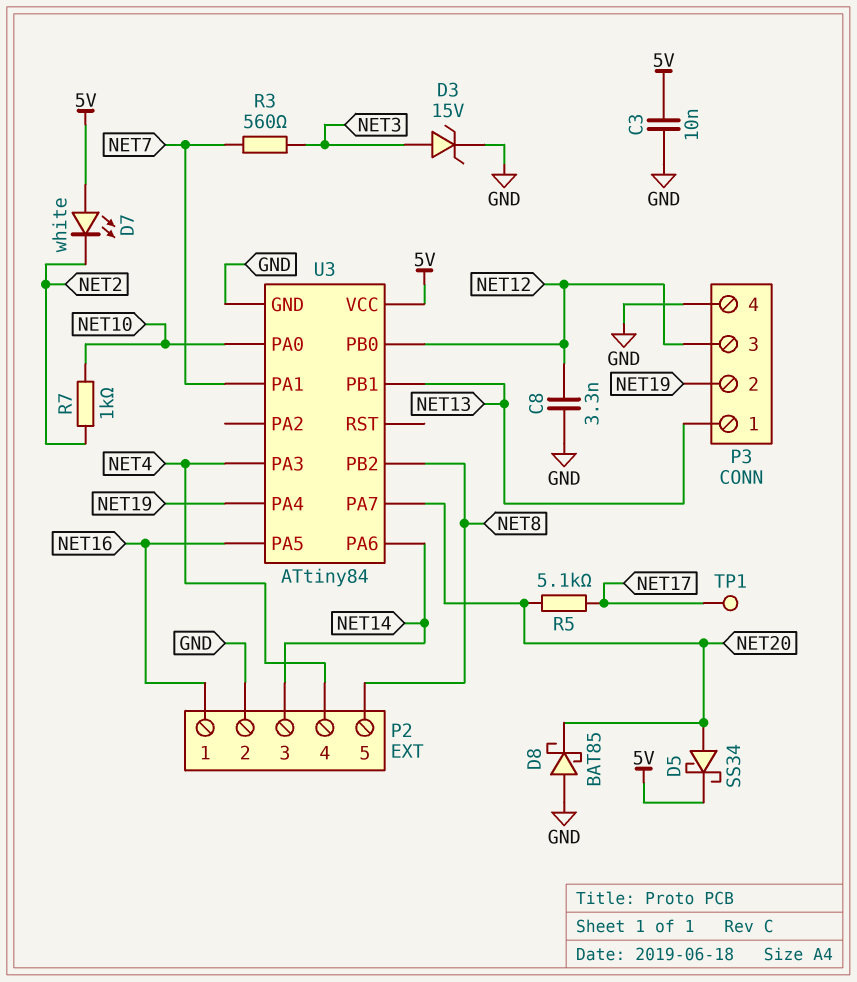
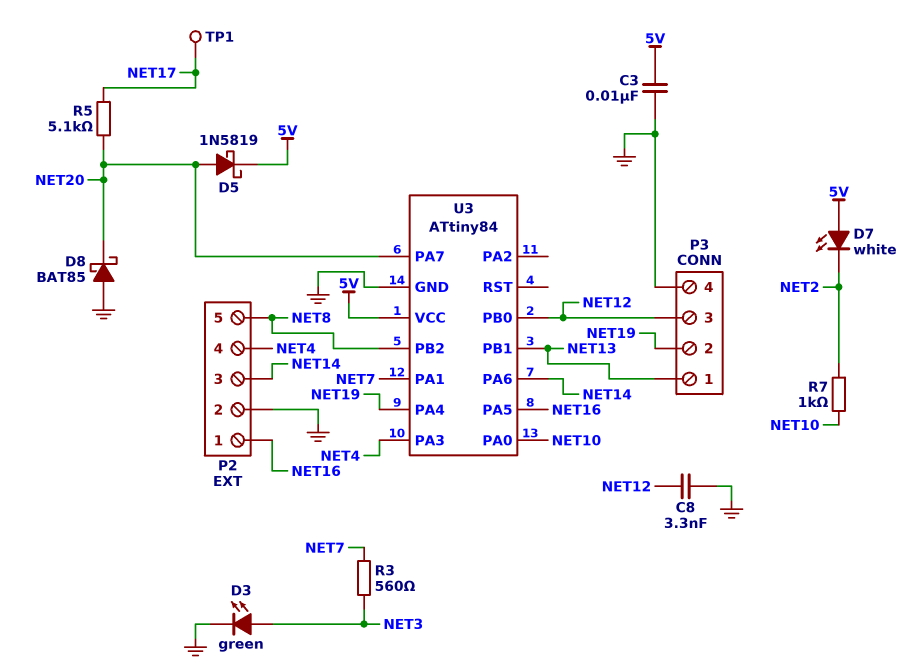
D3: zener 15V (A NET3, K GND) -> LED green (A NET3, K GND)
D5: schottky SS34 (A NET20, K 5V) -> schottky 1N5819 (A NET20, K 5V)

